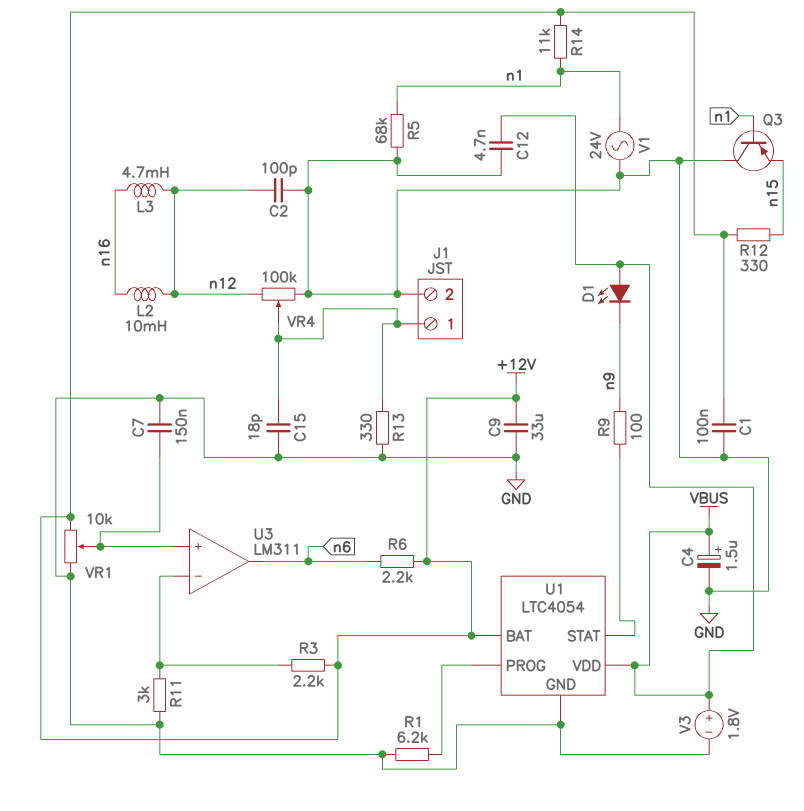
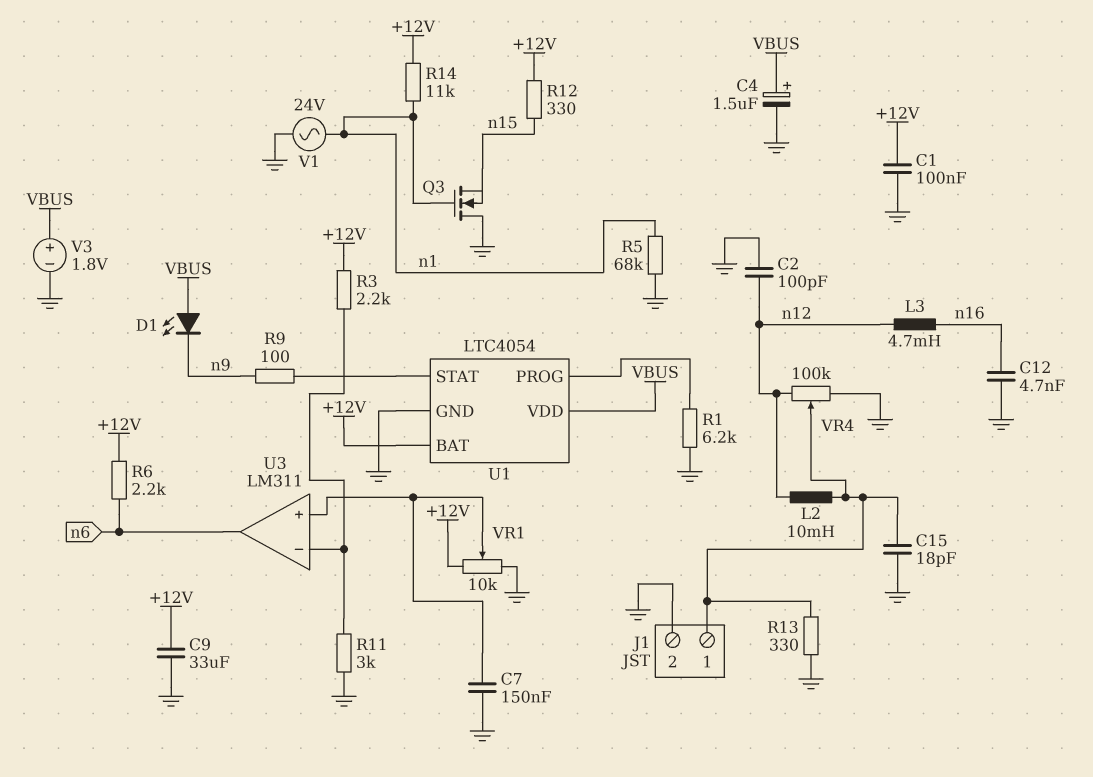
C12: 4.7nF (GND, VBUS) -> 4.7nF (GND, n16)
L2: 10mH (n12, n16) -> 10mH (J1/1, n12)
Q3: PNP (B n1, C GND, E n15) -> NMOS (G n1, D GND, S n15)

